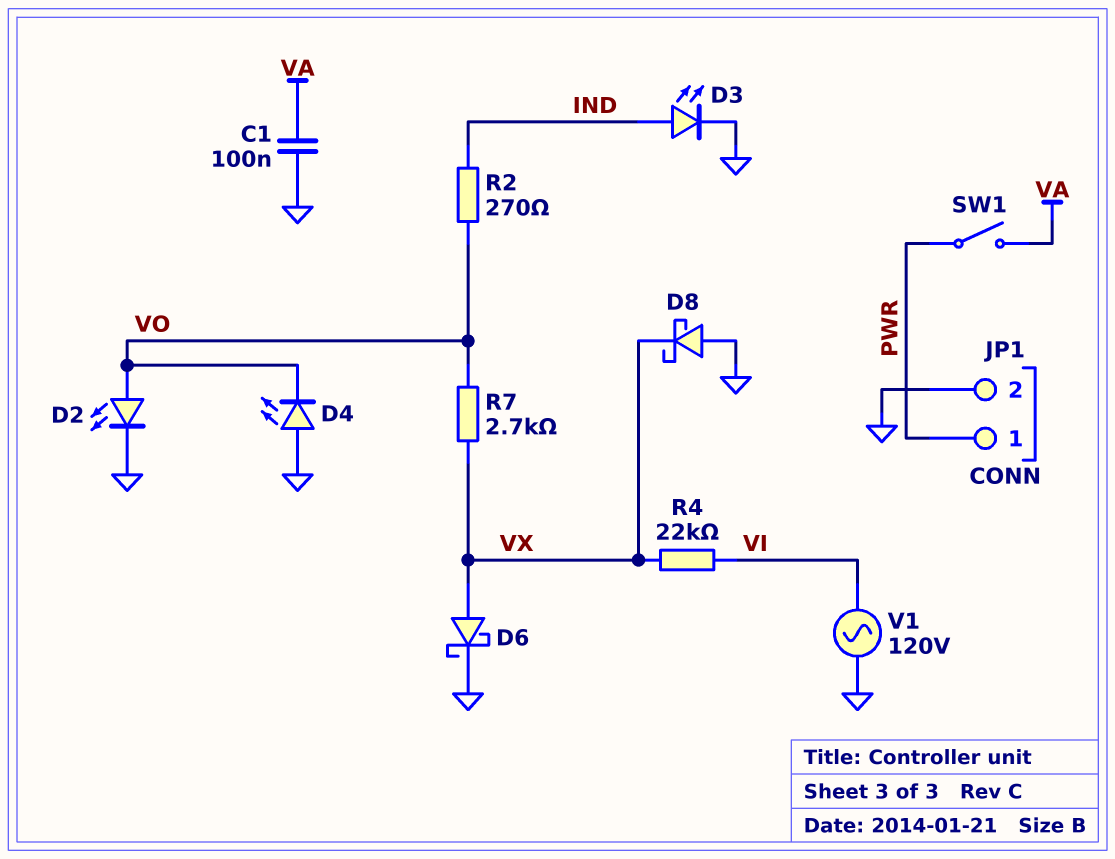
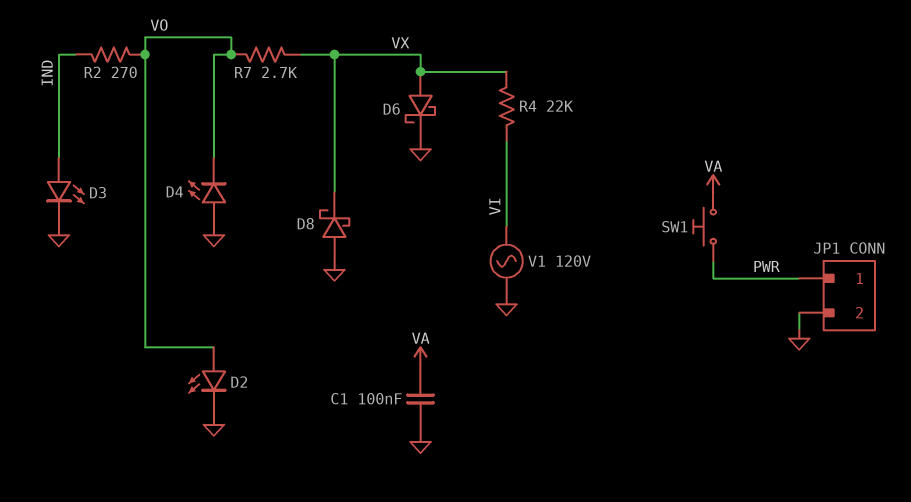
SW1: switch (PWR, VA) -> button (PWR, VA)

